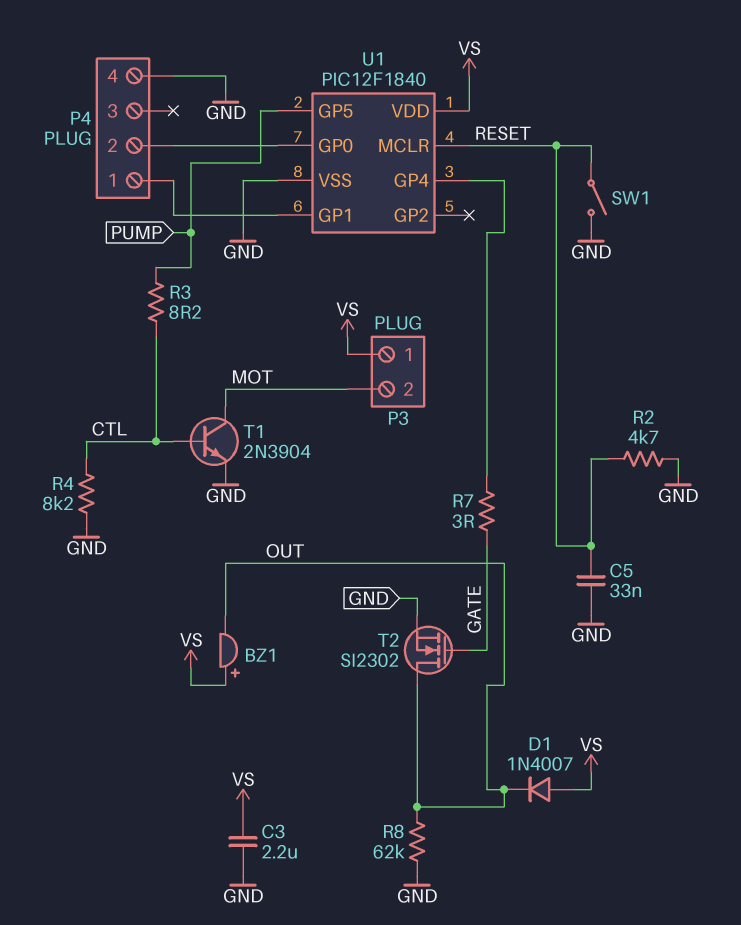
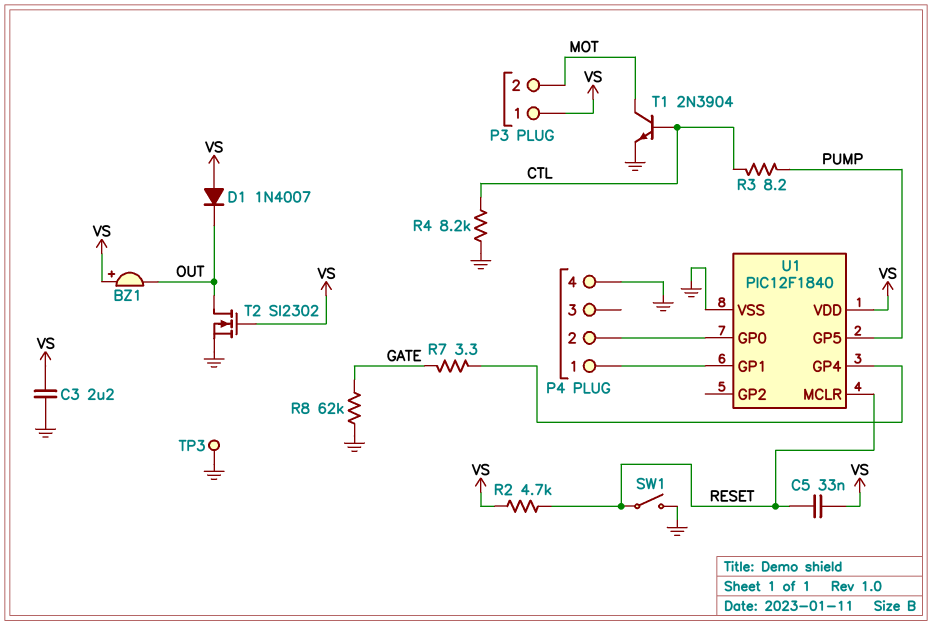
C5: 33nF (GND, RESET) -> 33nF (RESET, VS)
R2: 4.7k (GND, RESET) -> 4.7k (RESET, VS)
R7: 3 (GATE, U1/GP4) -> 3.3 (GATE, U1/GP4)
R8: 62k (GND, OUT) -> 62k (GATE, GND)
T2: NMOS SI2302 (G GATE, D OUT, S GND) -> NMOS SI2302 (G VS, D OUT, S GND)
TP3: none -> test point (GND)

